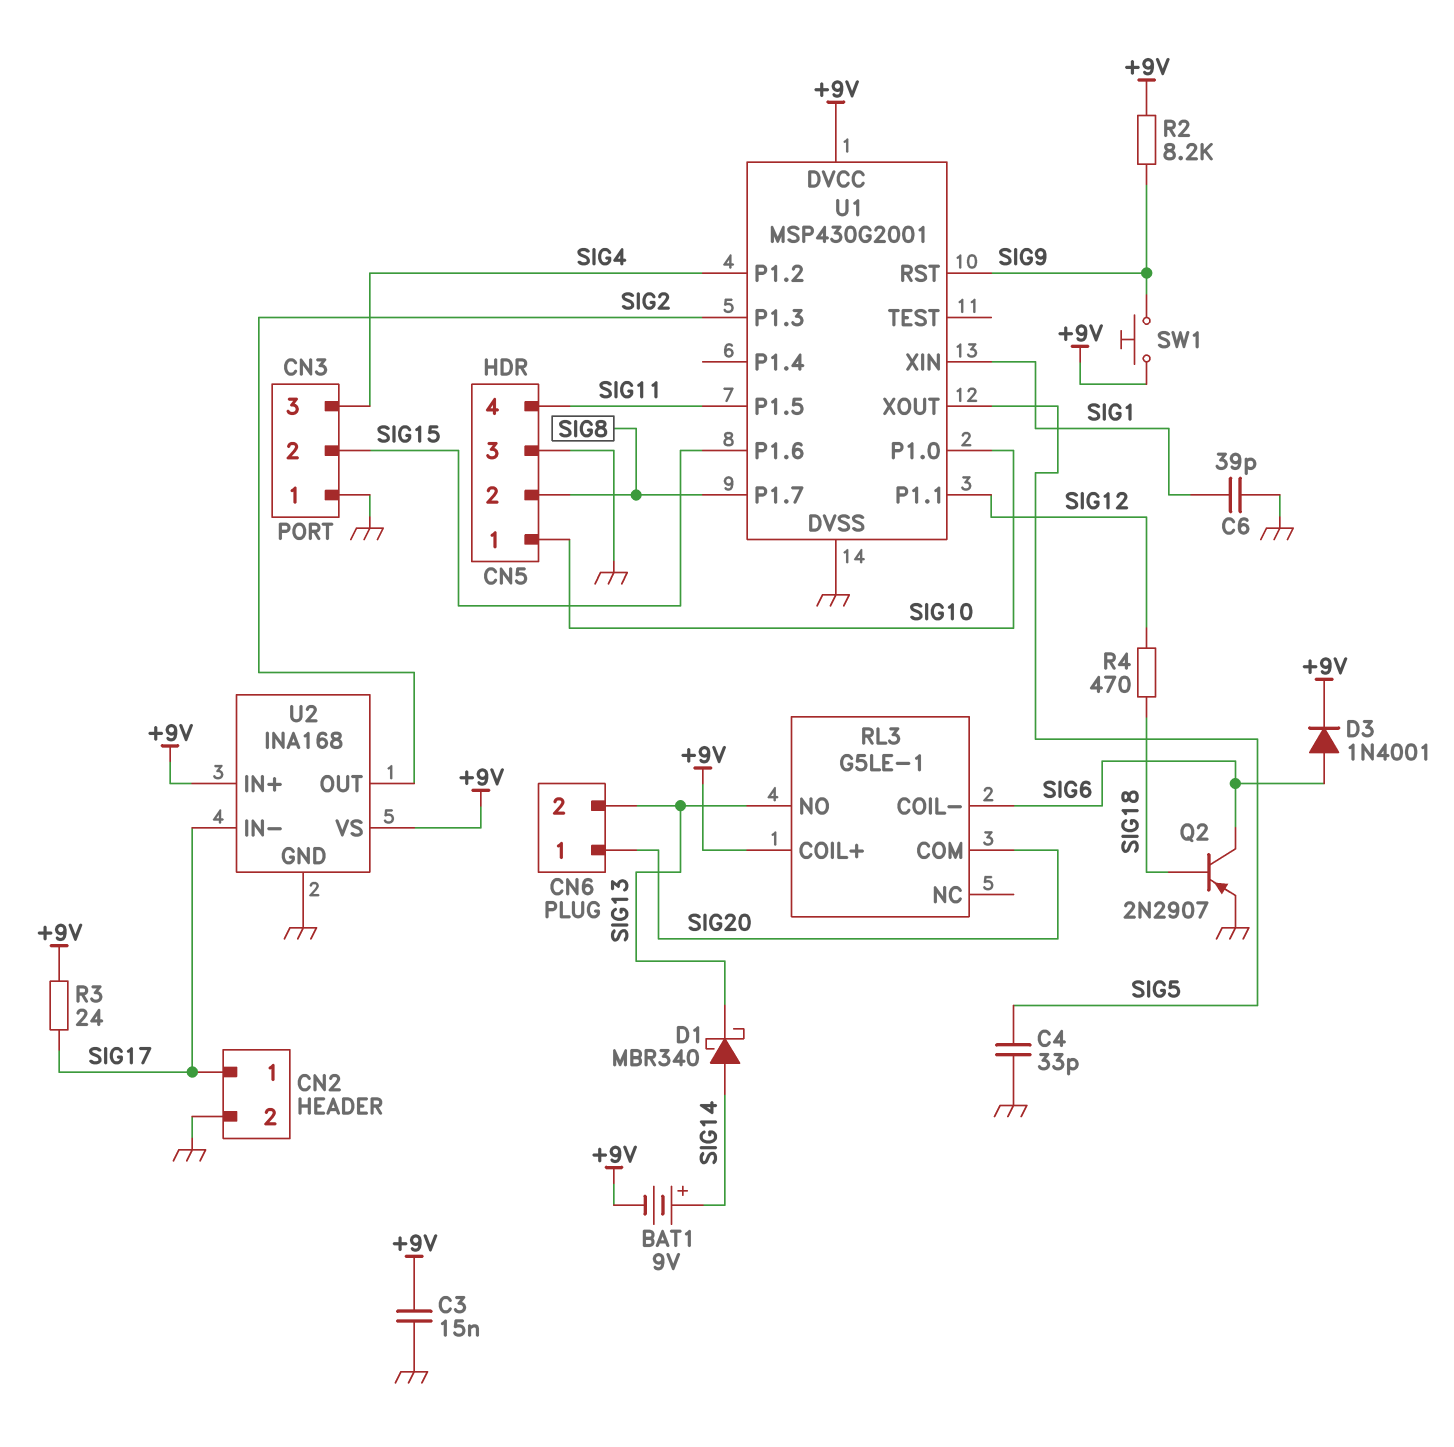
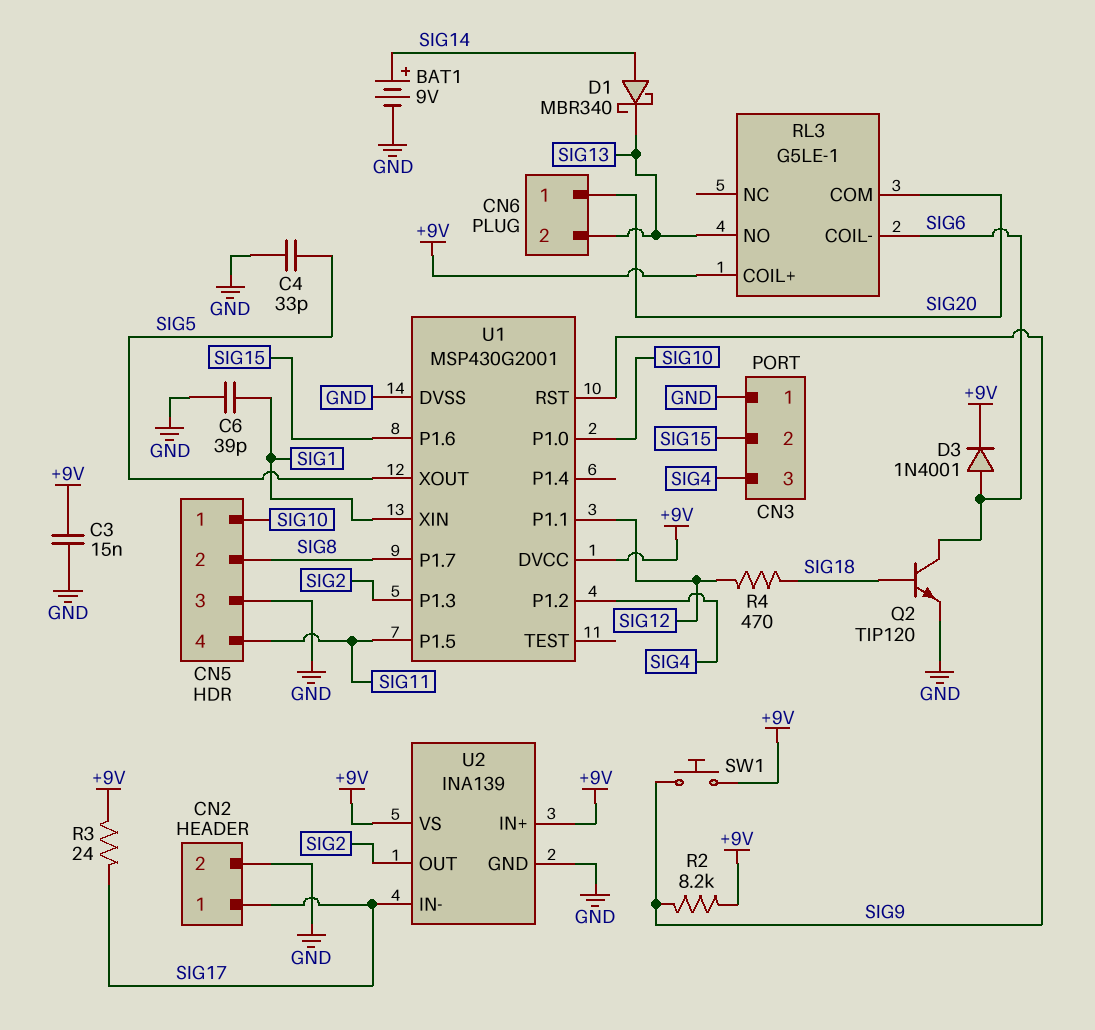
BAT1: 9V (plus SIG14, minus +9V) -> 9V (plus SIG14, minus GND)
Q2: PNP 2N2907 (B SIG18, C SIG6, E GND) -> NPN TIP120 (B SIG18, C SIG6, E GND)
U2: INA168 -> INA139

